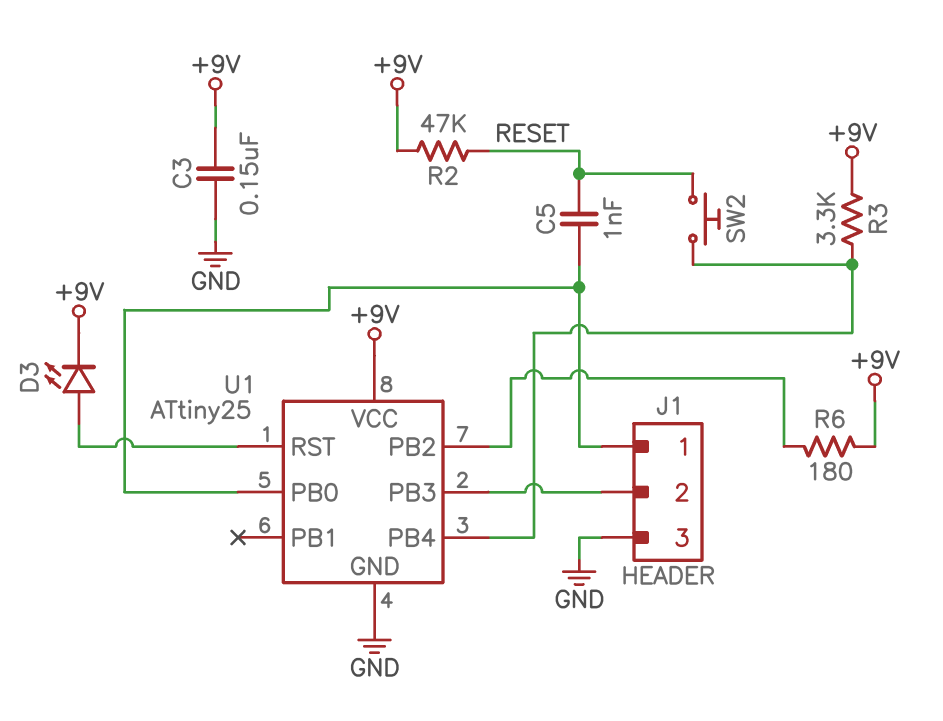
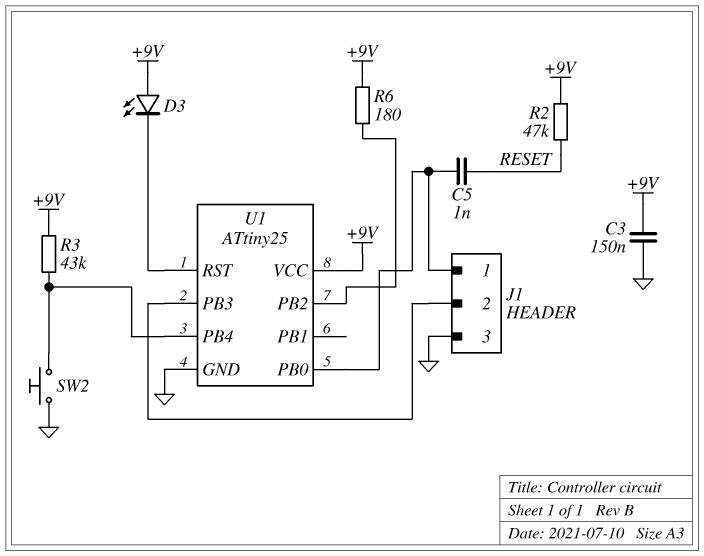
D3: LED (A U1/RST, K +9V) -> LED (A +9V, K U1/RST)
R3: 3.3k (+9V, U1/PB4) -> 43k (+9V, U1/PB4)
SW2: button (RESET, U1/PB4) -> button (GND, U1/PB4)

